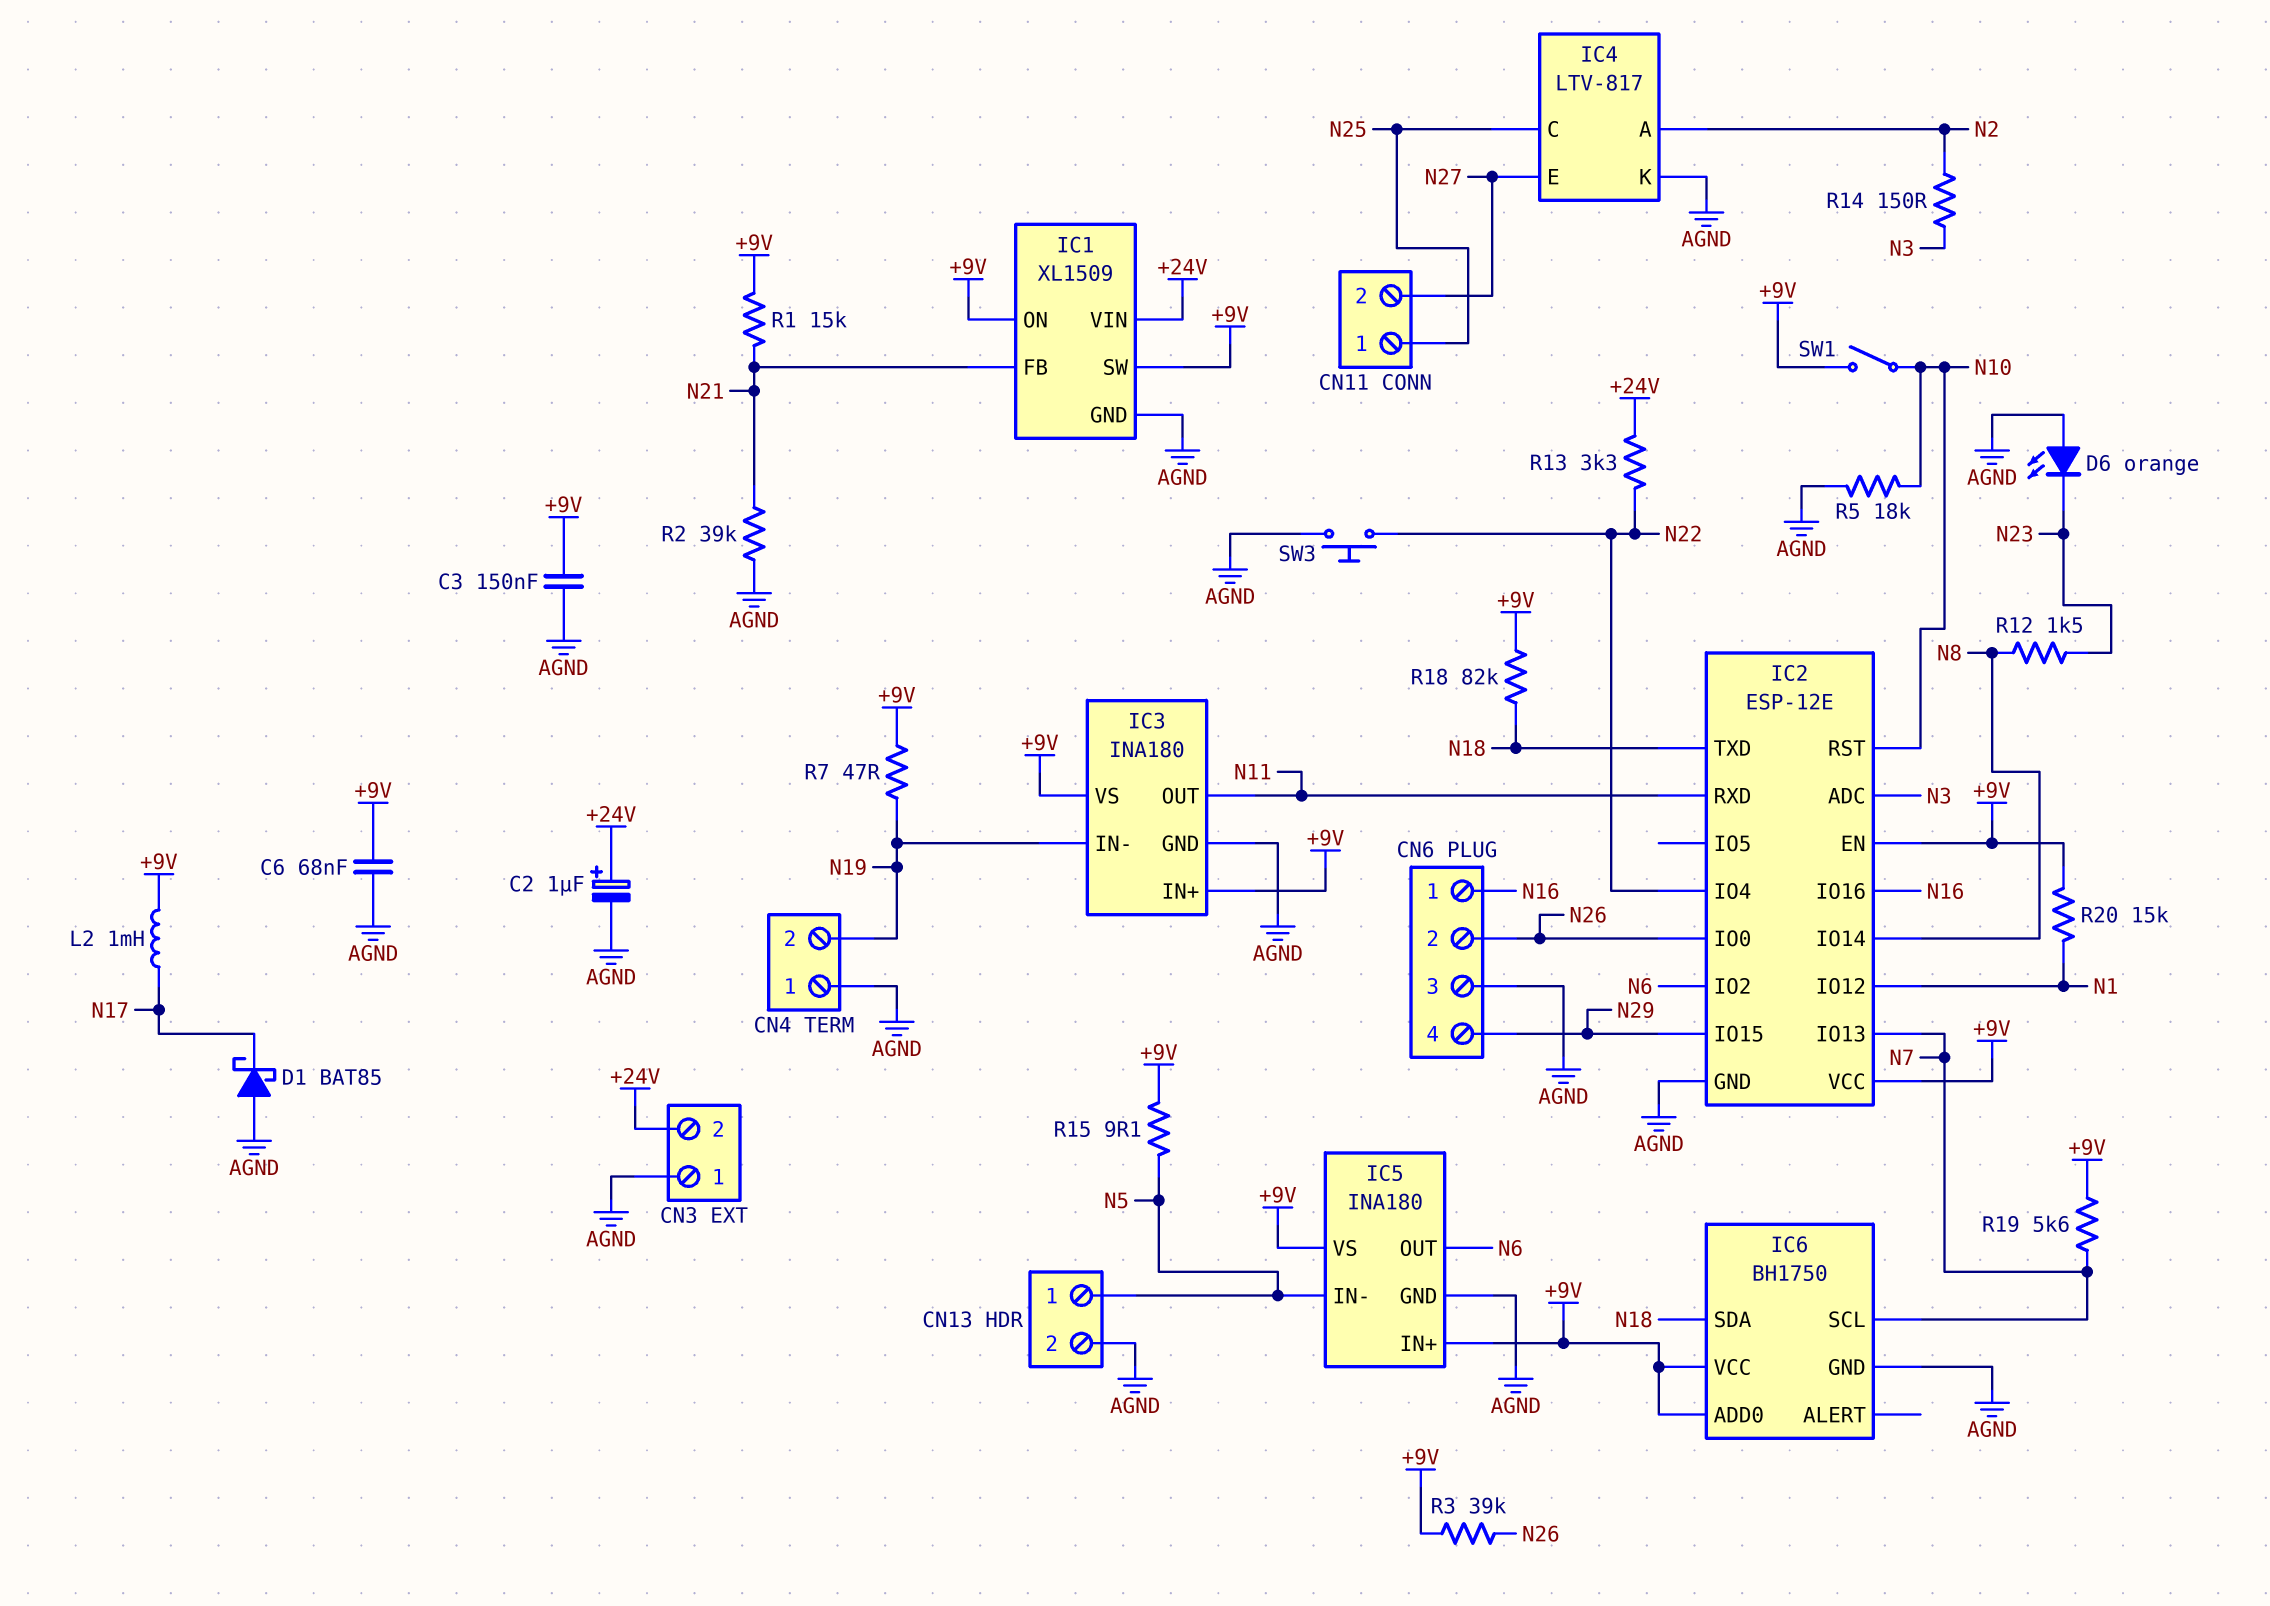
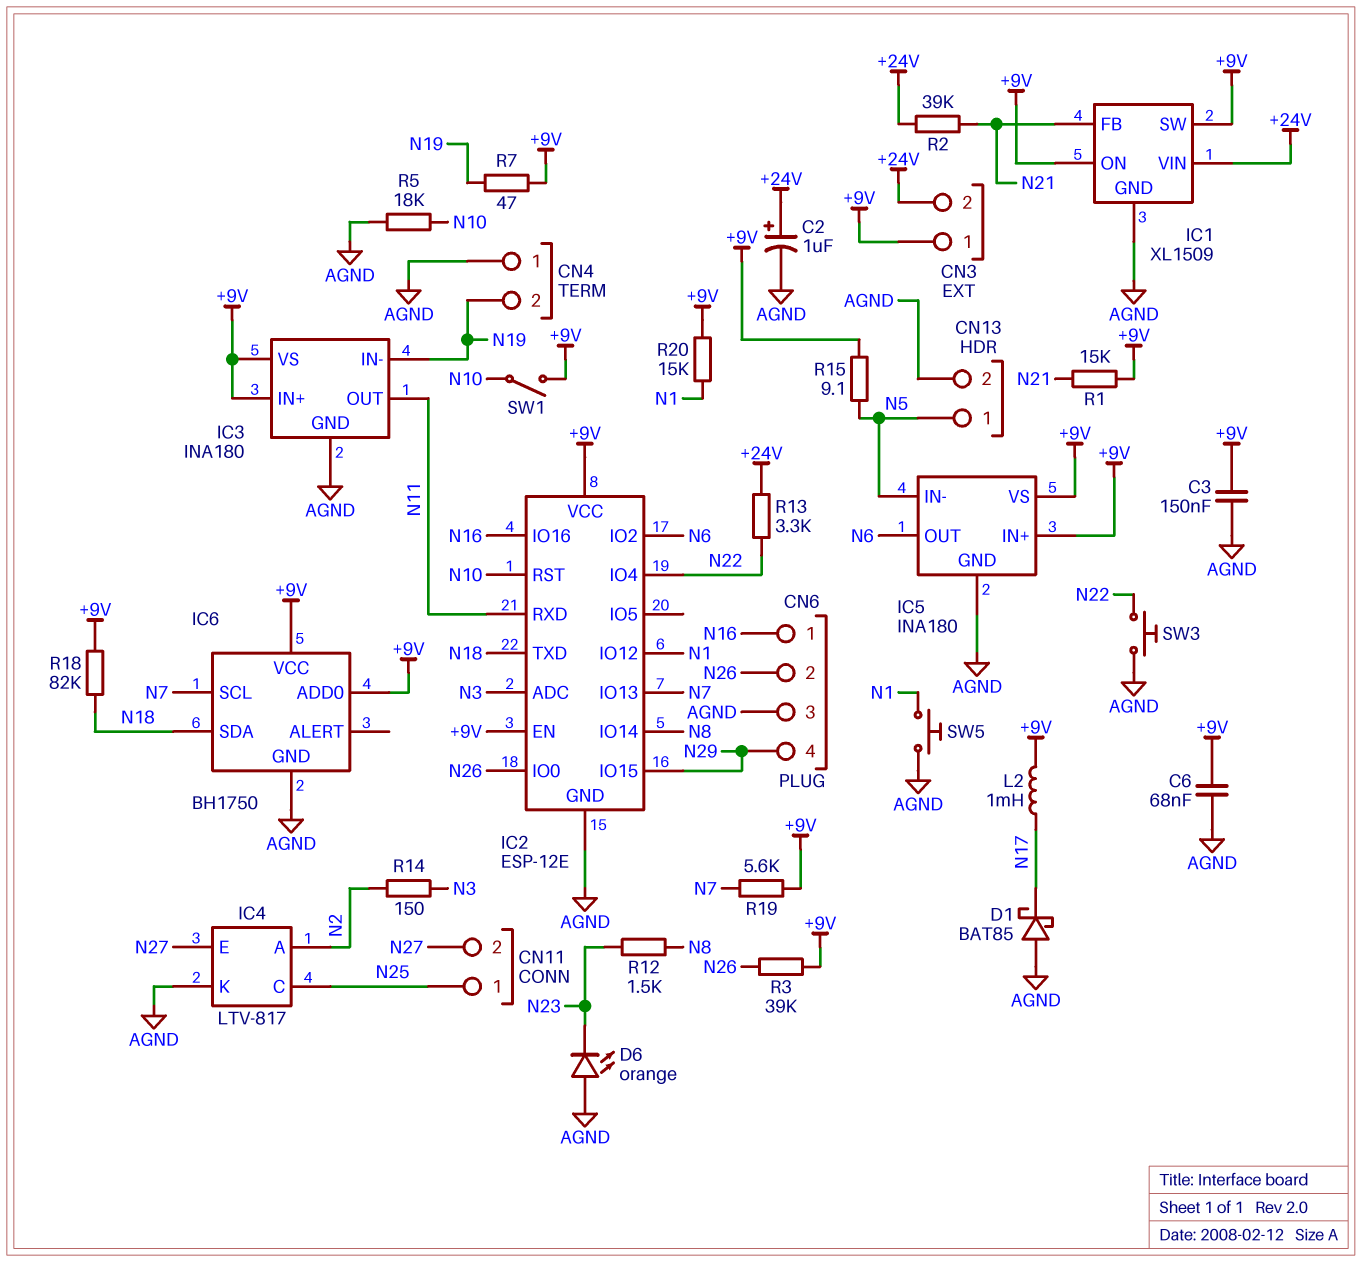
CN3 pin 1: AGND -> +9V
R2: 39k (AGND, N21) -> 39k (+24V, N21)
SW5: none -> button (AGND, N1)

